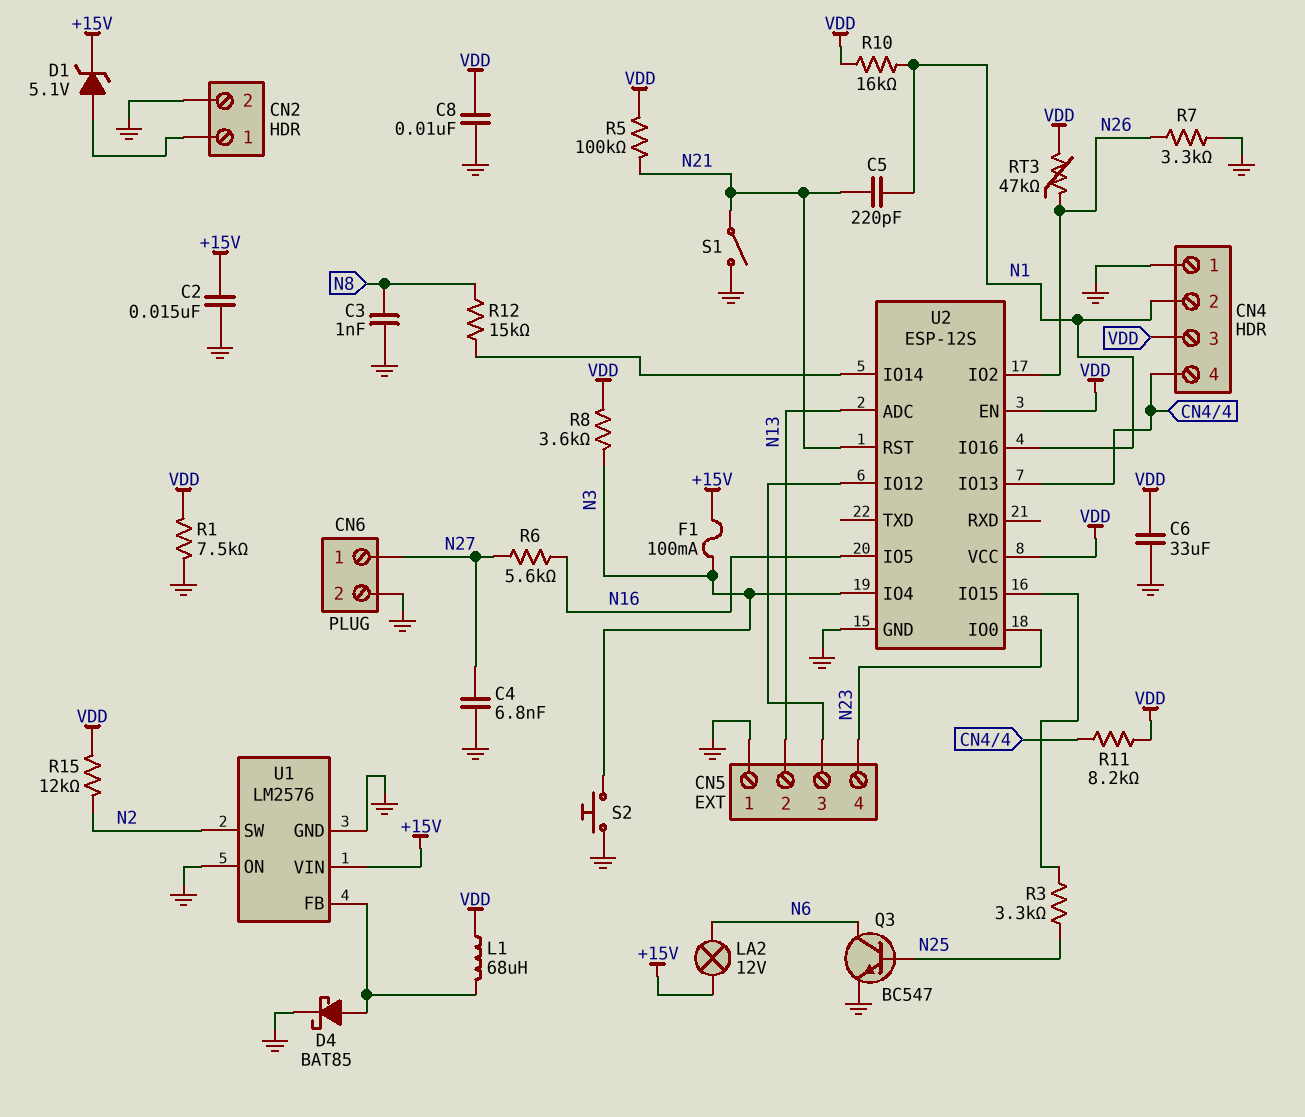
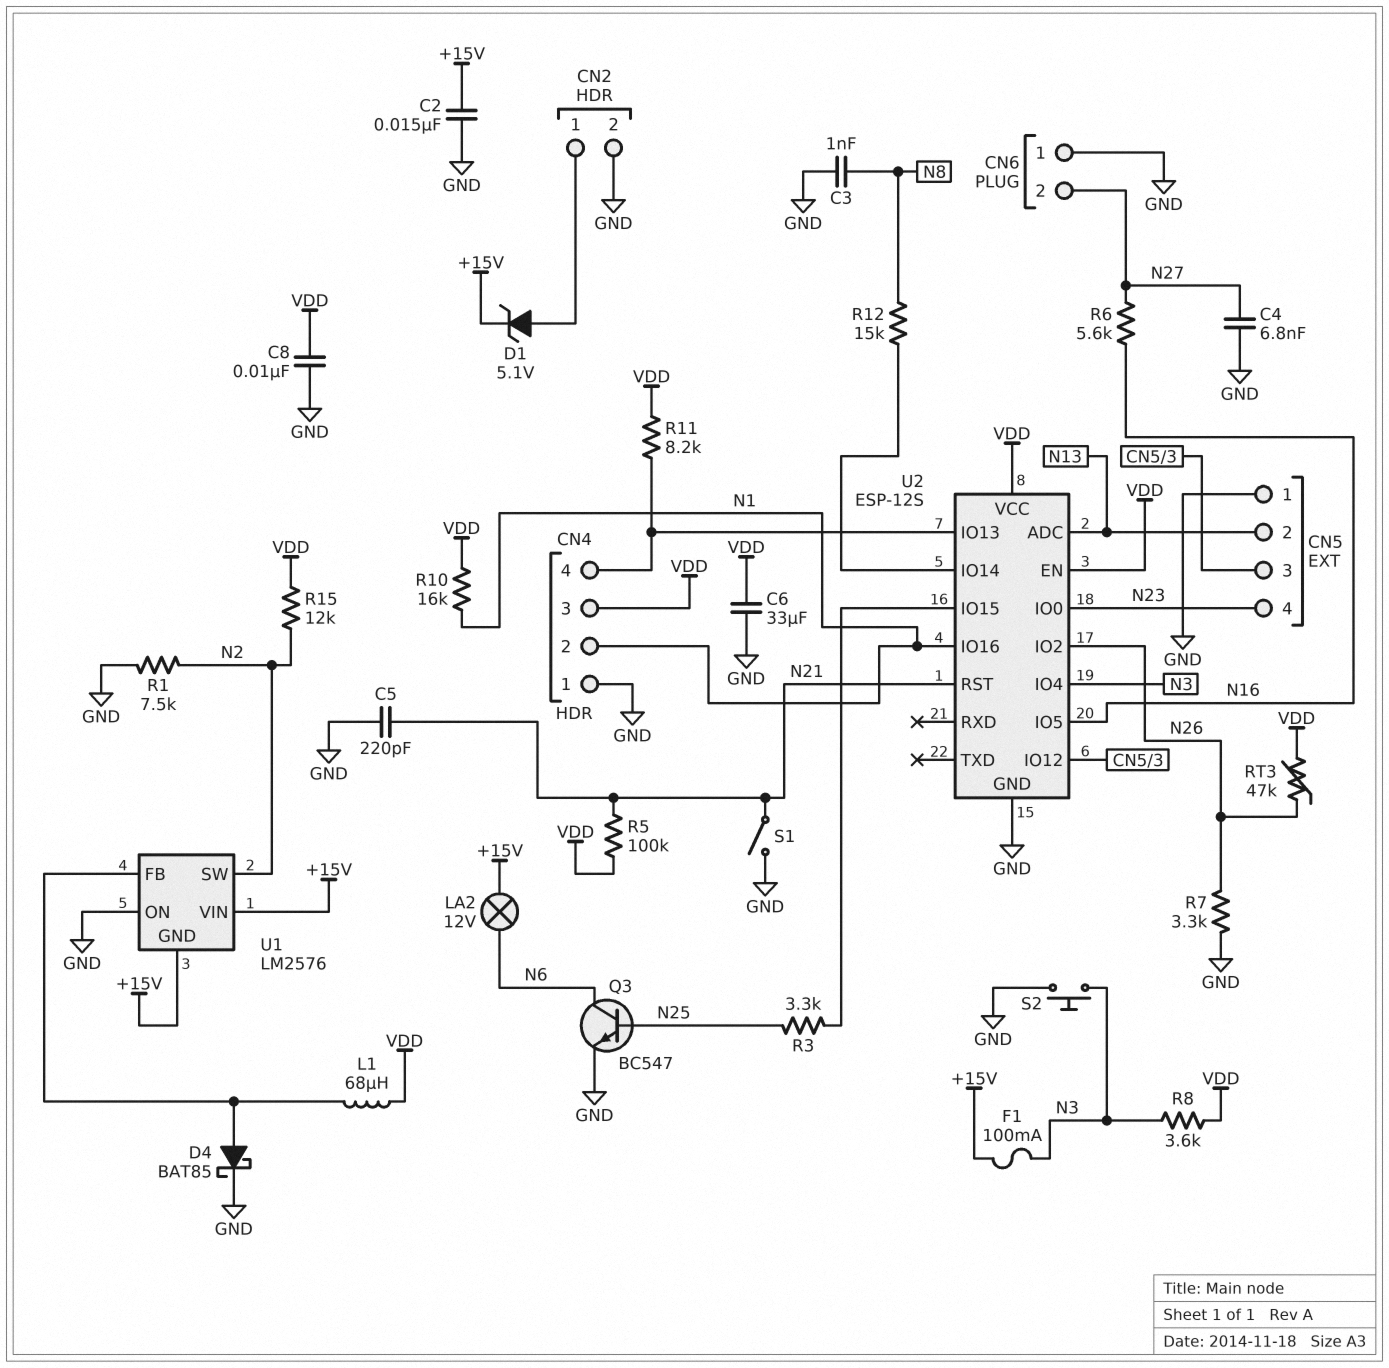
C5: 220pF (N1, N21) -> 220pF (GND, N21)
CN6 pin 1: N27 -> GND
CN6 pin 2: GND -> N27
R1: 7.5k (GND, VDD) -> 7.5k (GND, N2)
U1 pin GND: GND -> +15V

